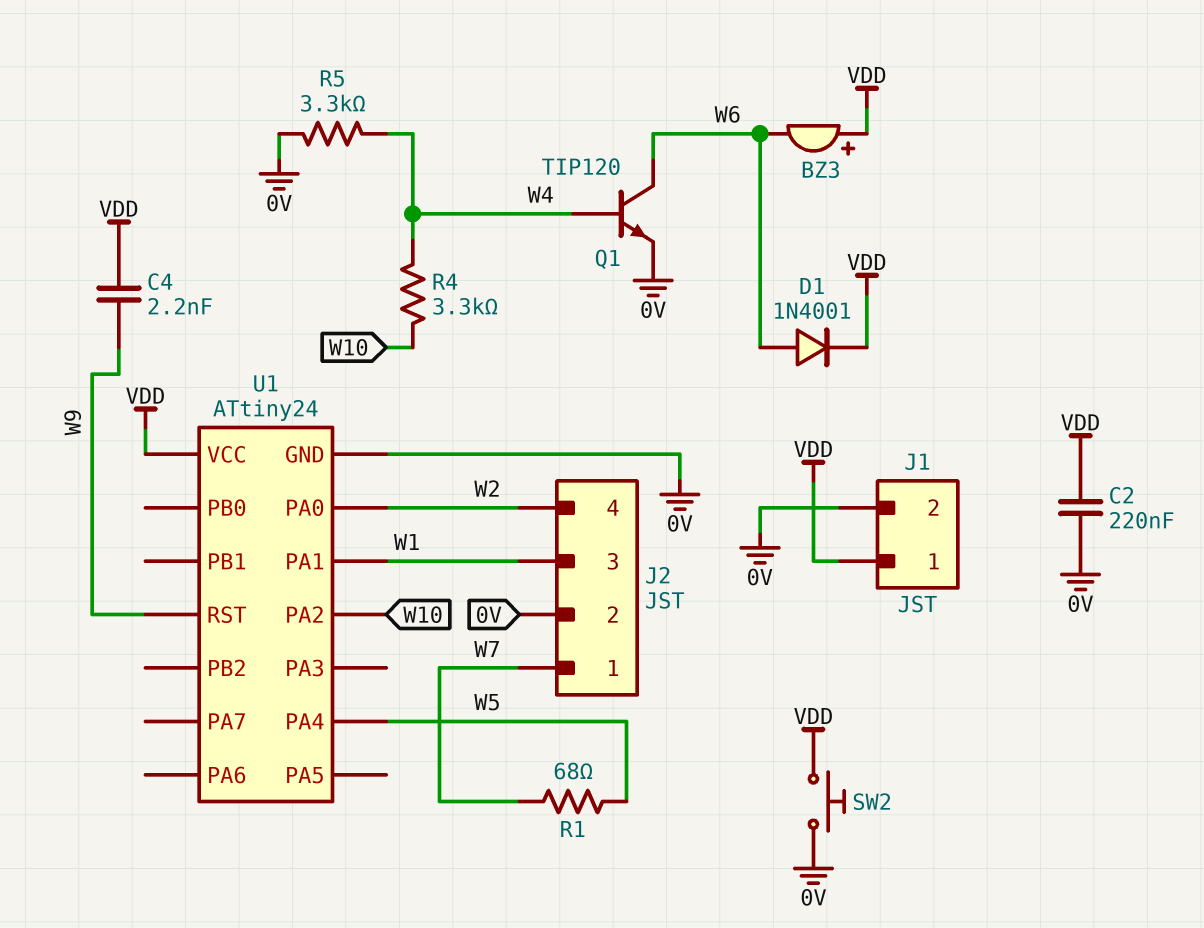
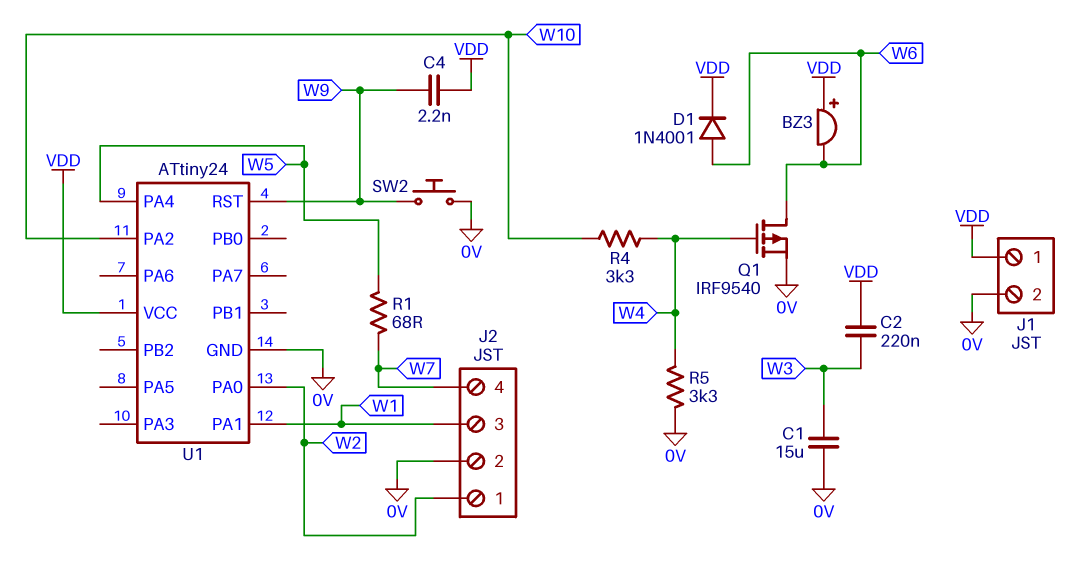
C1: none -> 15uF (0V, W3)
C2: 220nF (0V, VDD) -> 220nF (VDD, W3)
J2 pin 1: W7 -> W2
J2 pin 4: W2 -> W7
Q1: NPN TIP120 (B W4, C W6, E 0V) -> PMOS IRF9540 (G W4, D W6, S 0V)
SW2: button (0V, VDD) -> button (0V, W9)

